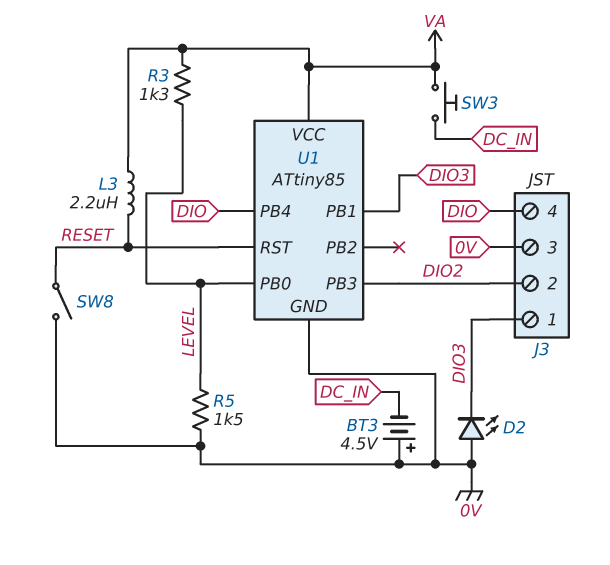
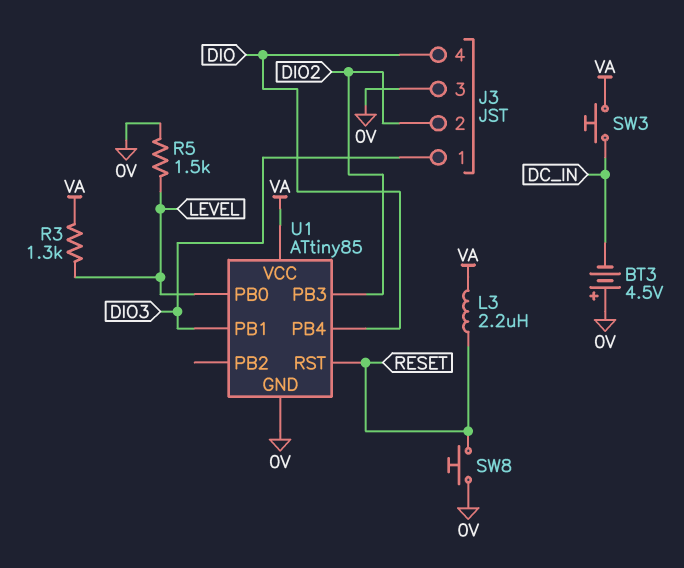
D2: LED (A 0V, K DIO3) -> none
SW8: switch (0V, RESET) -> button (0V, RESET)

